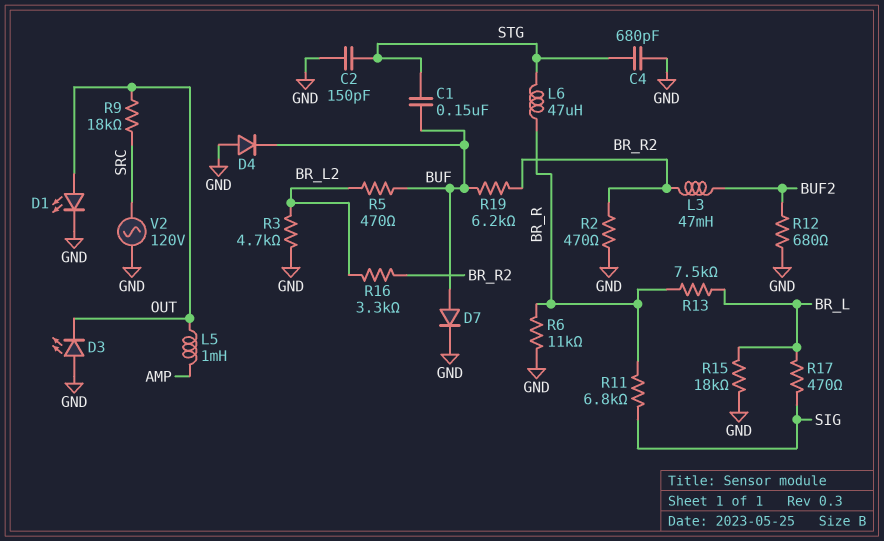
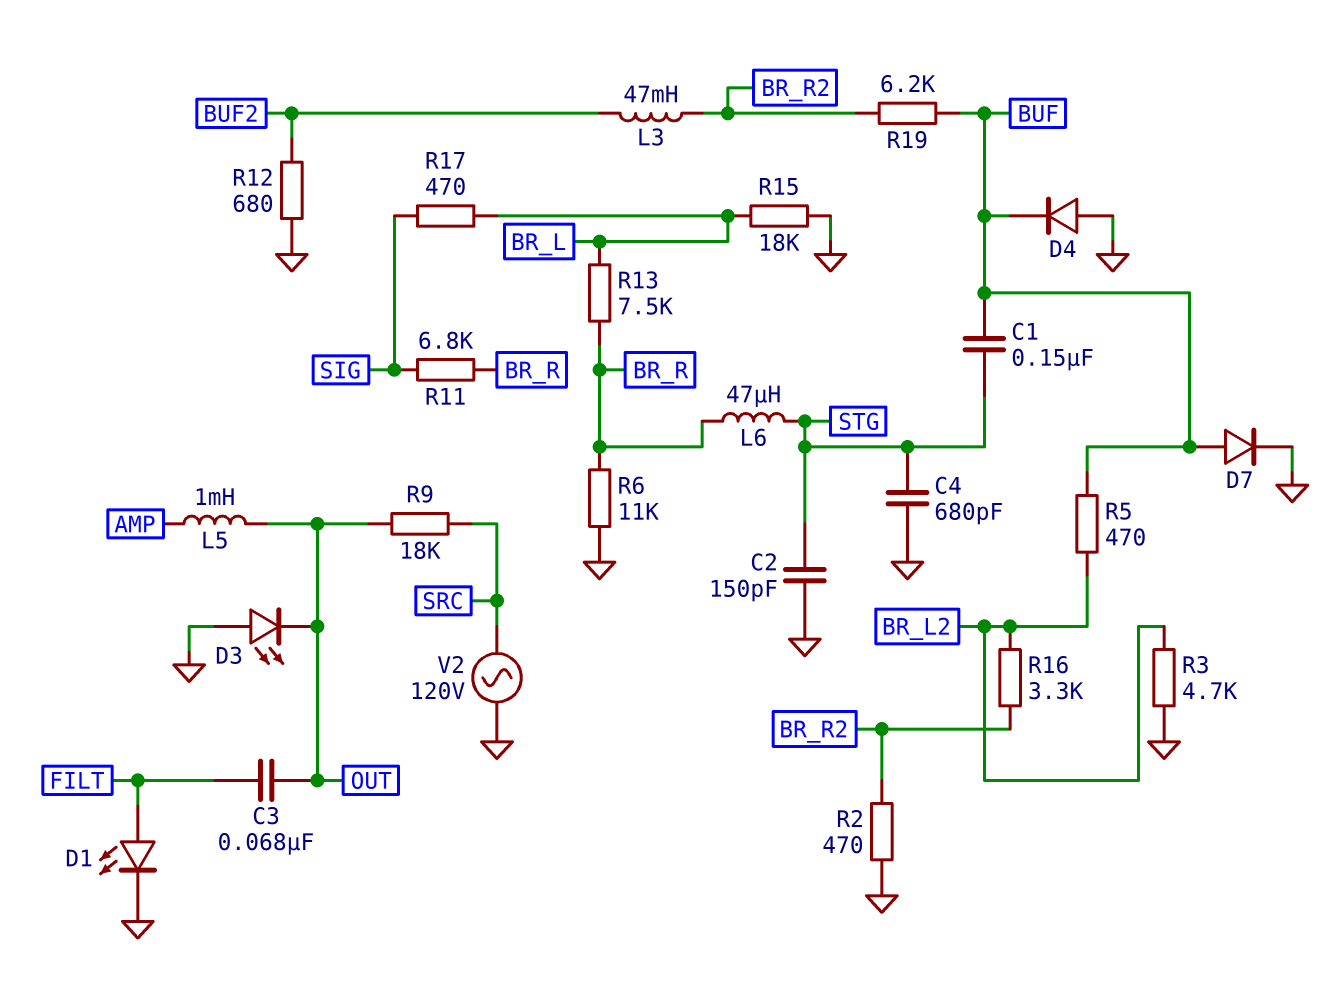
C3: none -> 68nF (FILT, OUT)
D1: LED (A OUT, K GND) -> LED (A FILT, K GND)

